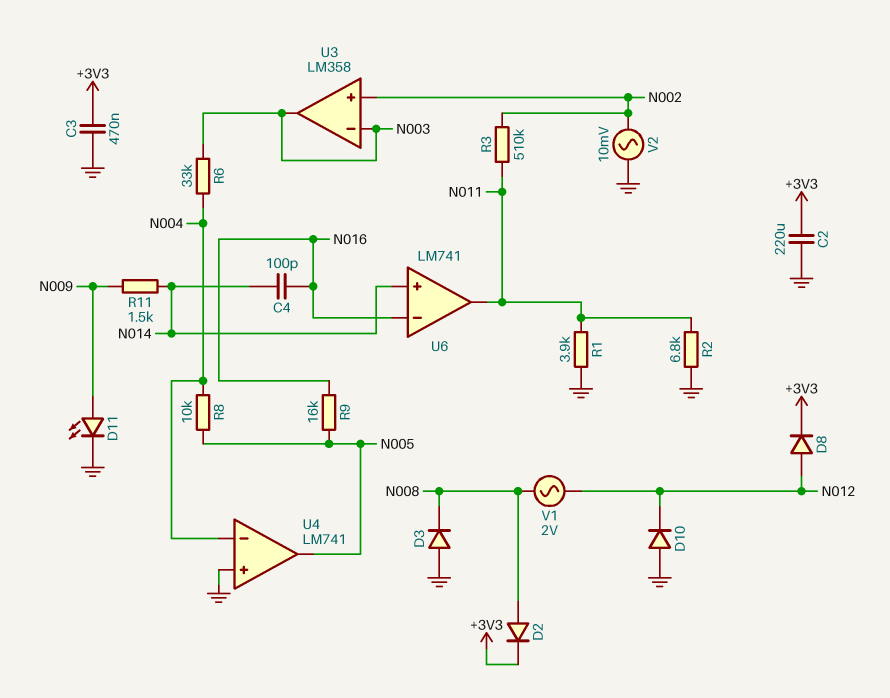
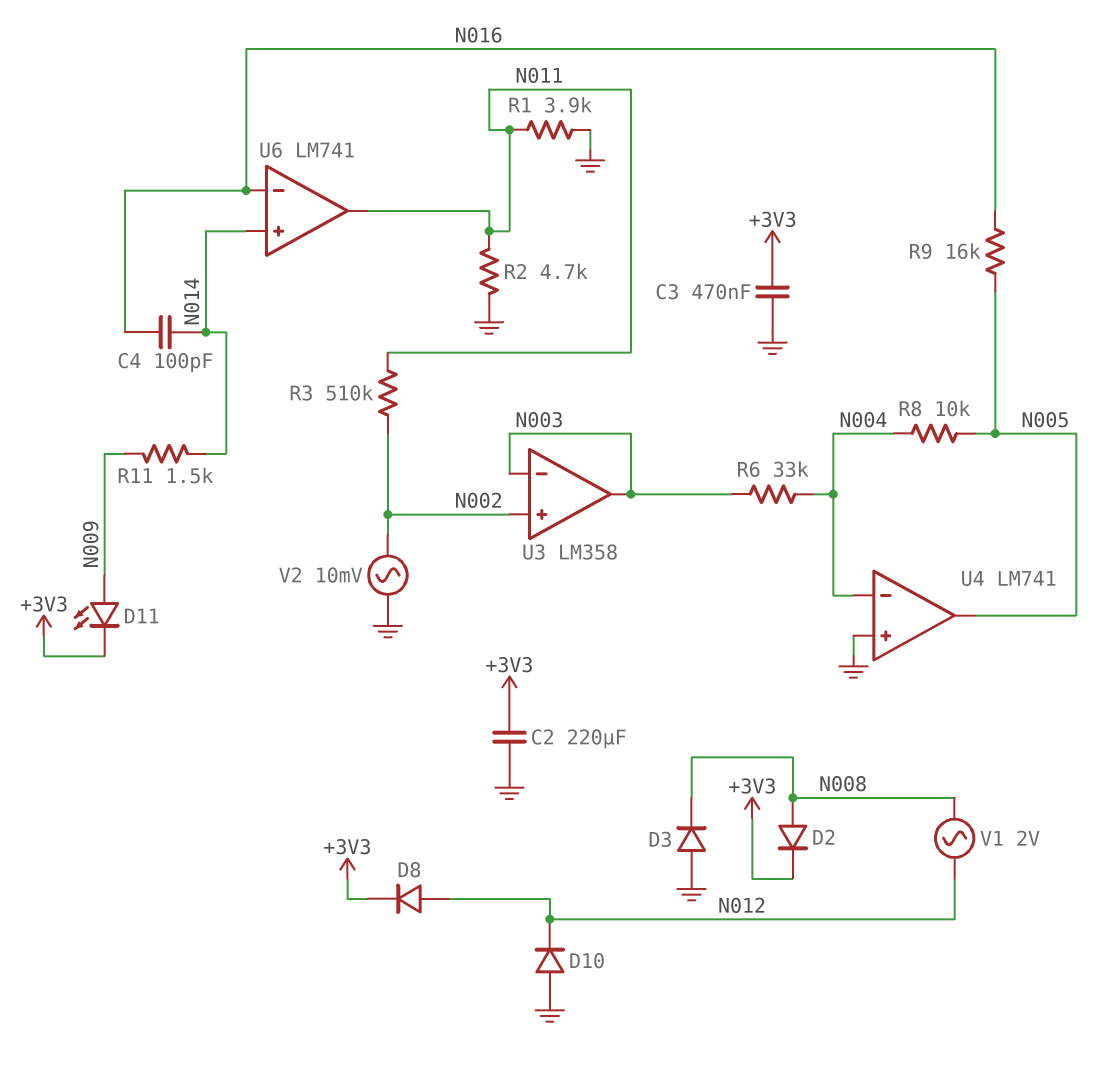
D11: LED (A N009, K GND) -> LED (A N009, K +3V3)
R2: 6.8k (GND, N011) -> 4.7k (GND, N011)

